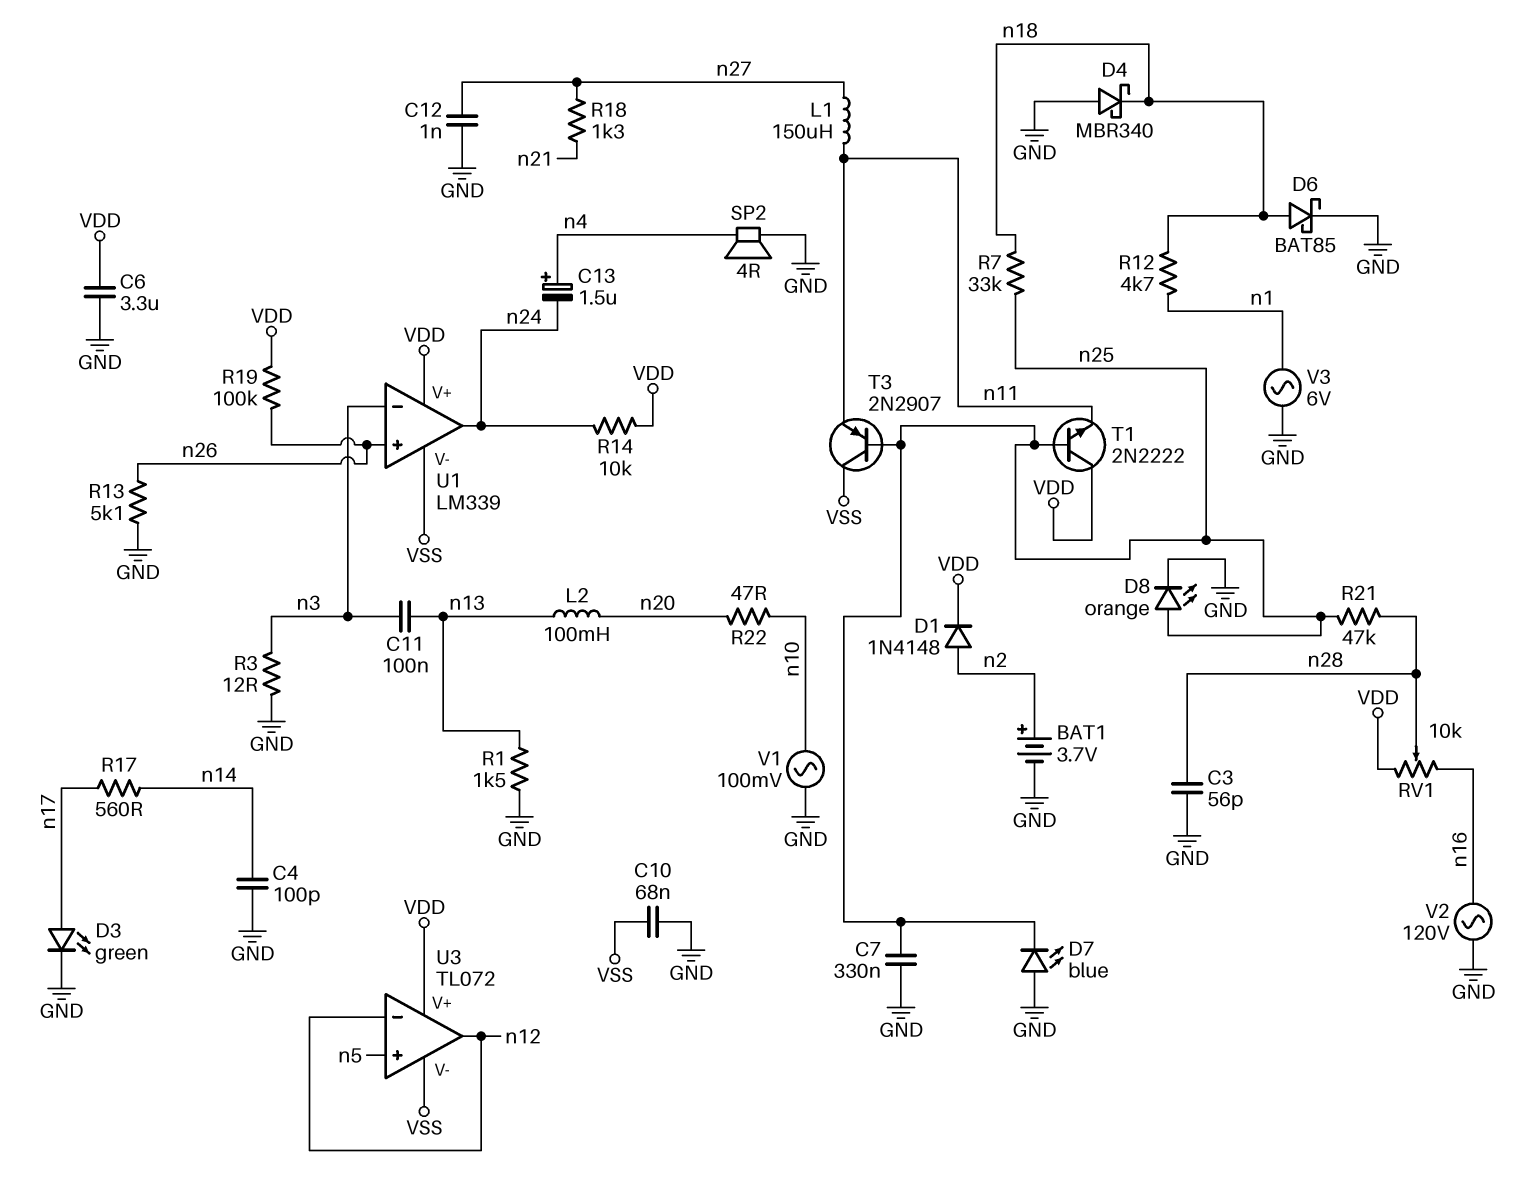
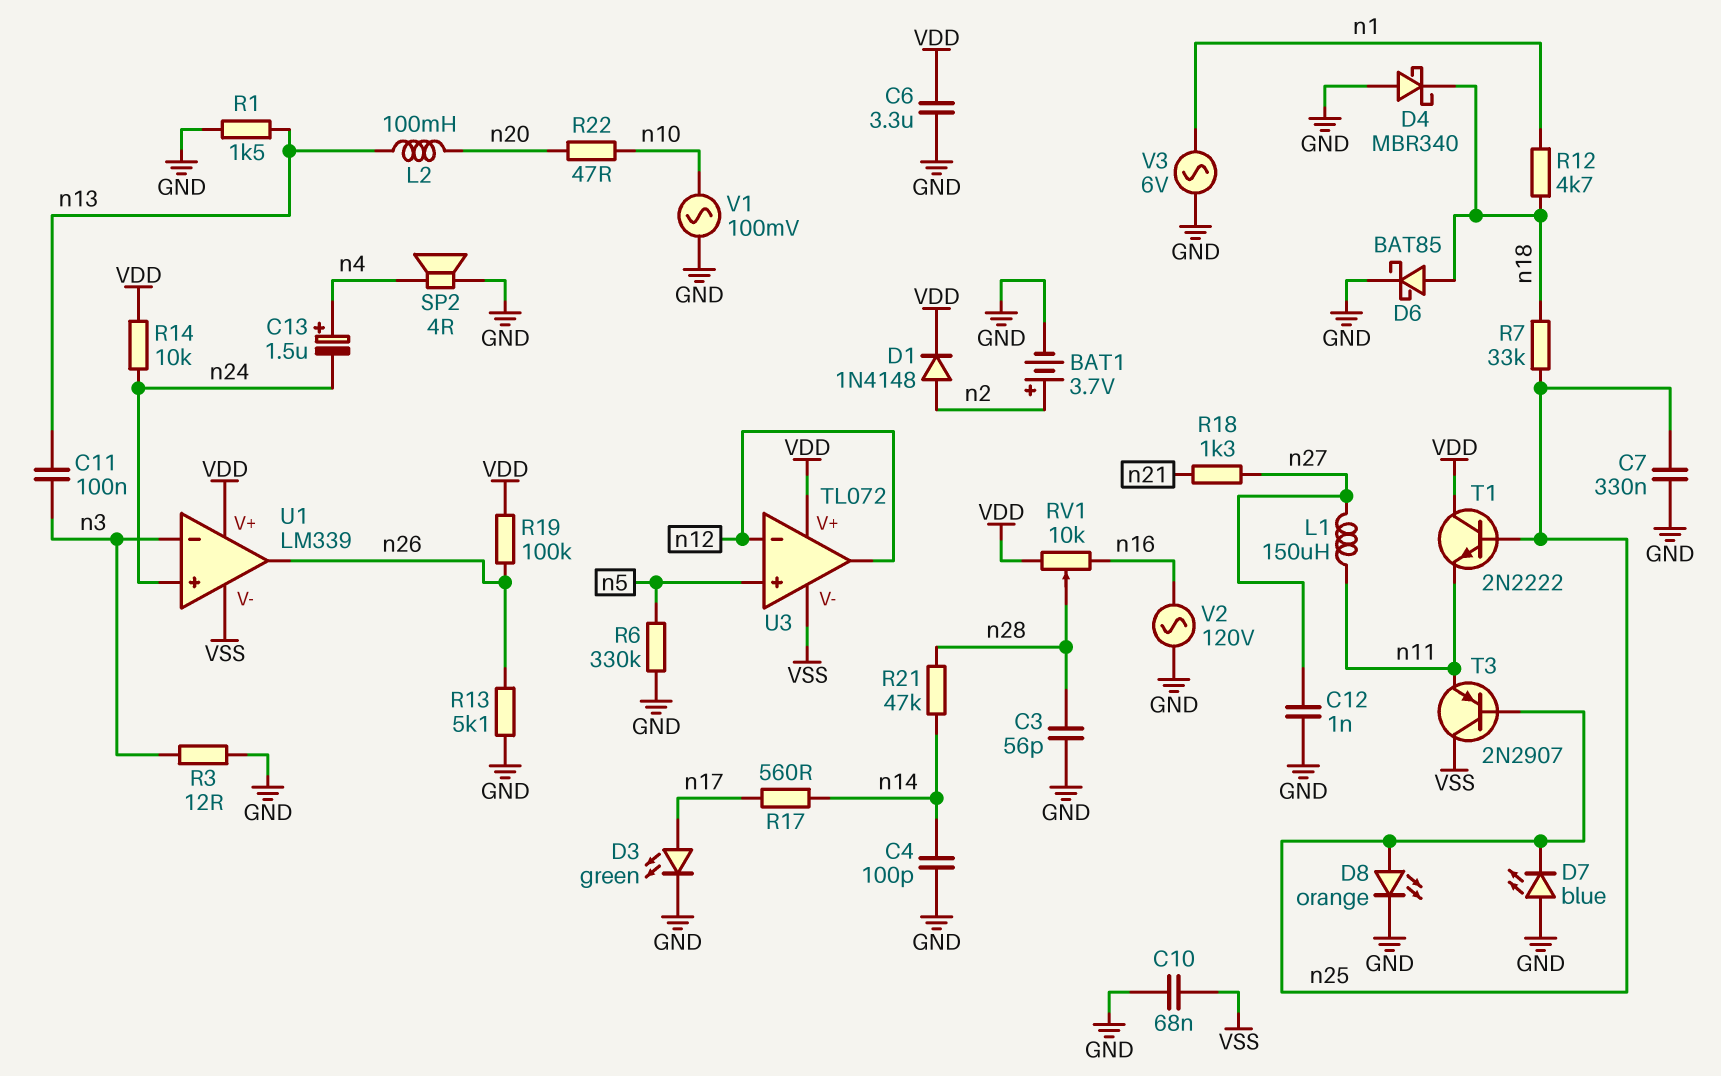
R6: none -> 330k (GND, n5)
R21: 47k (n25, n28) -> 47k (n14, n28)
U1 pin in+: n26 -> n24
U1 pin out: n24 -> n26

